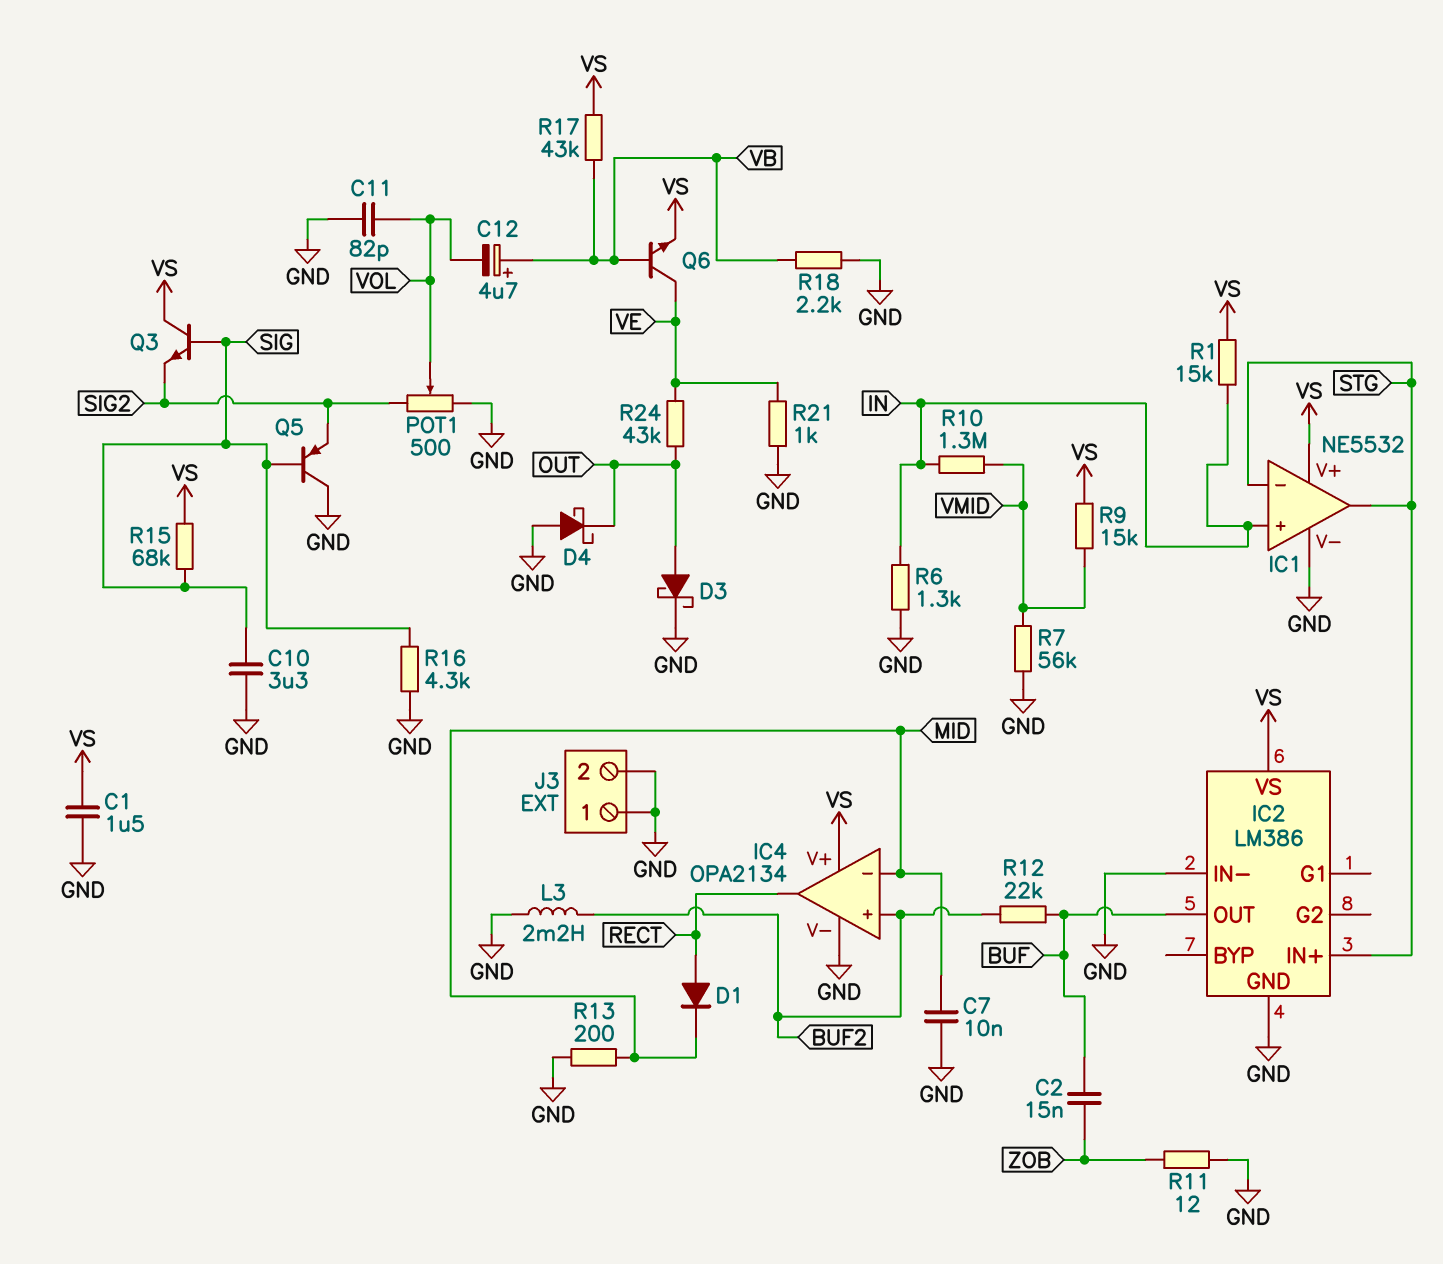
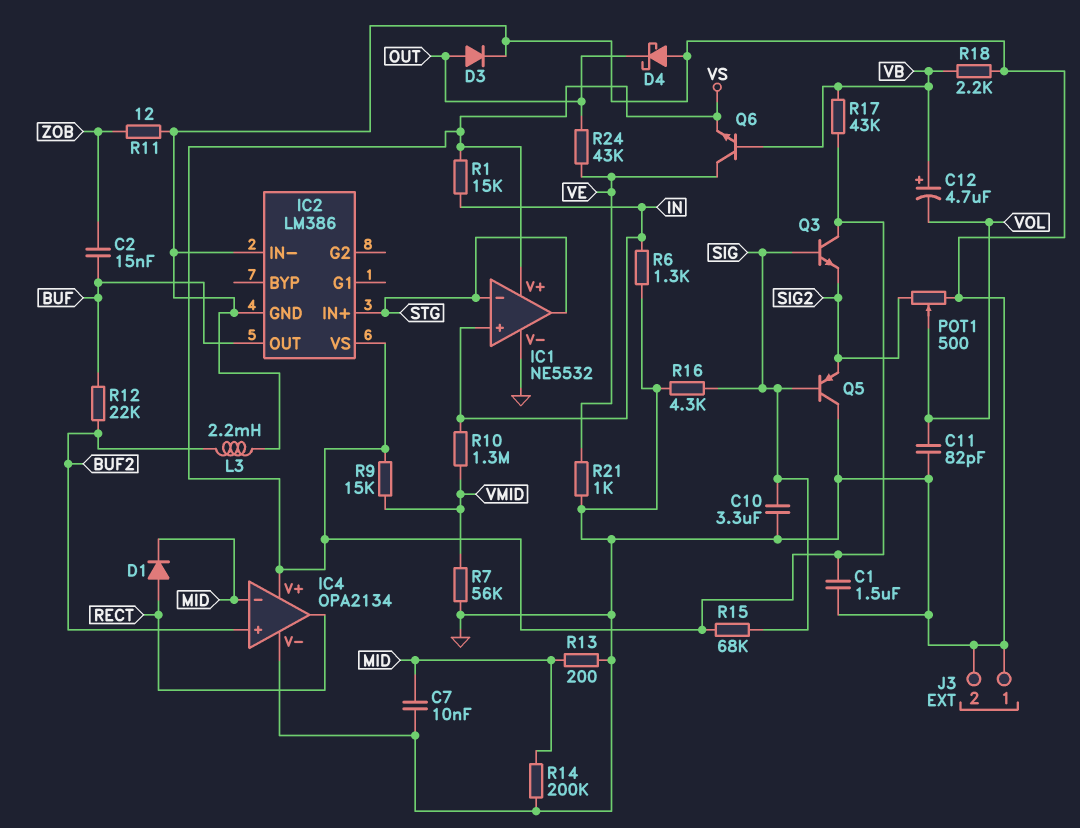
D3: schottky (A OUT, K GND) -> diode (A OUT, K GND)
R14: none -> 200k (GND, MID)

